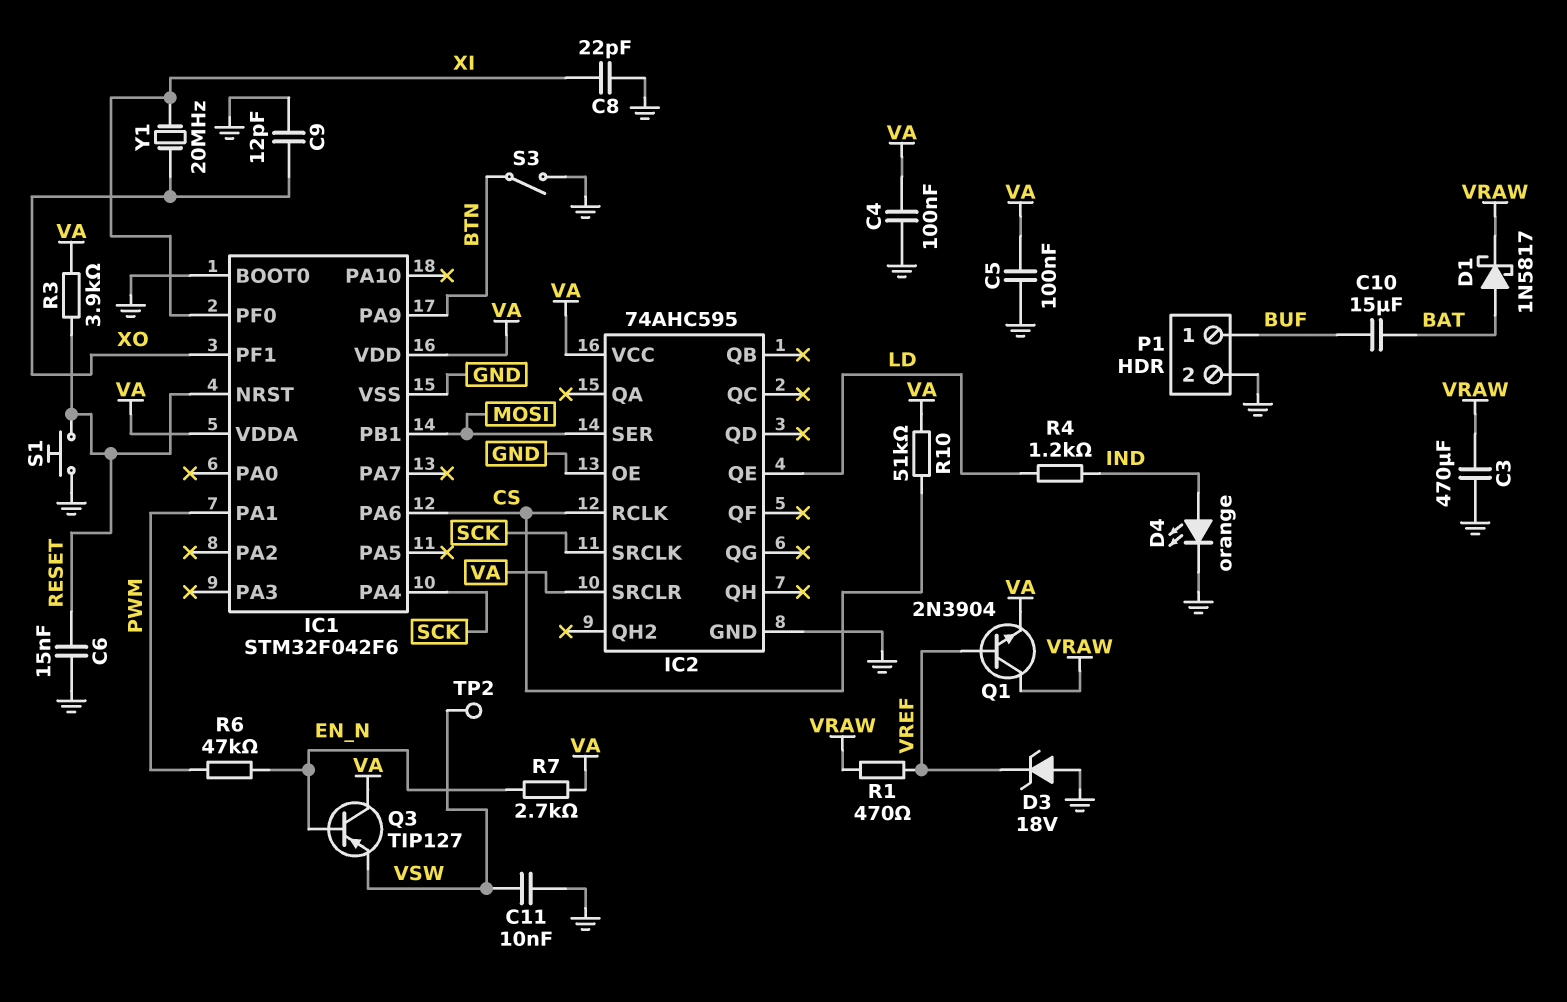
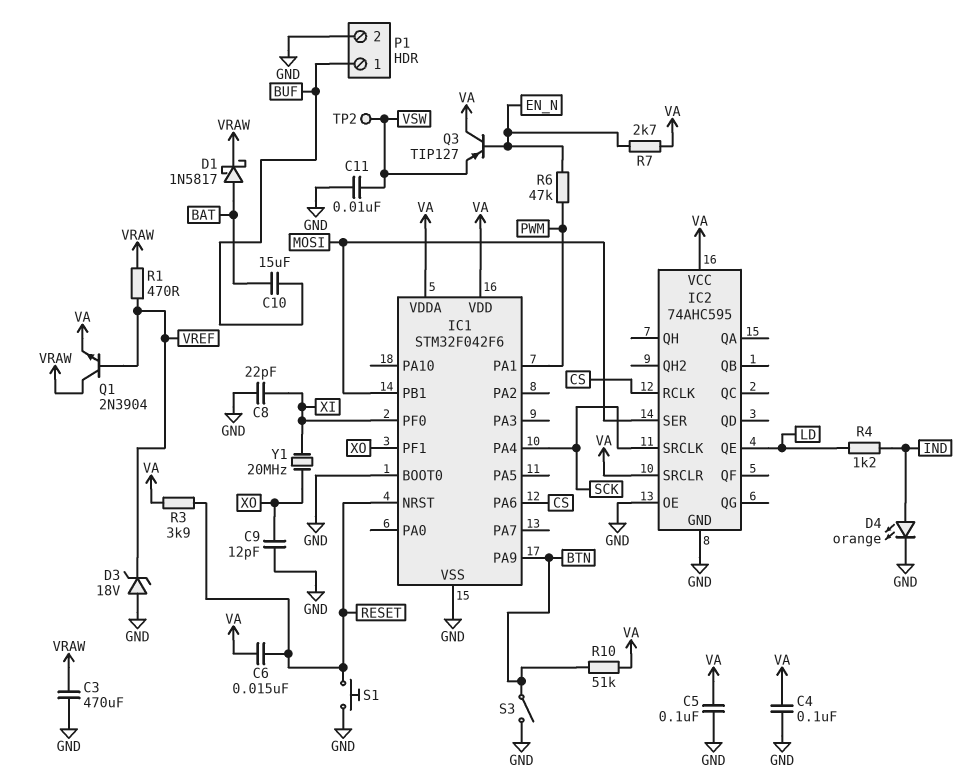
C6: 15nF (GND, RESET) -> 15nF (RESET, VA)
R10: 51k (CS, VA) -> 51k (BTN, VA)

